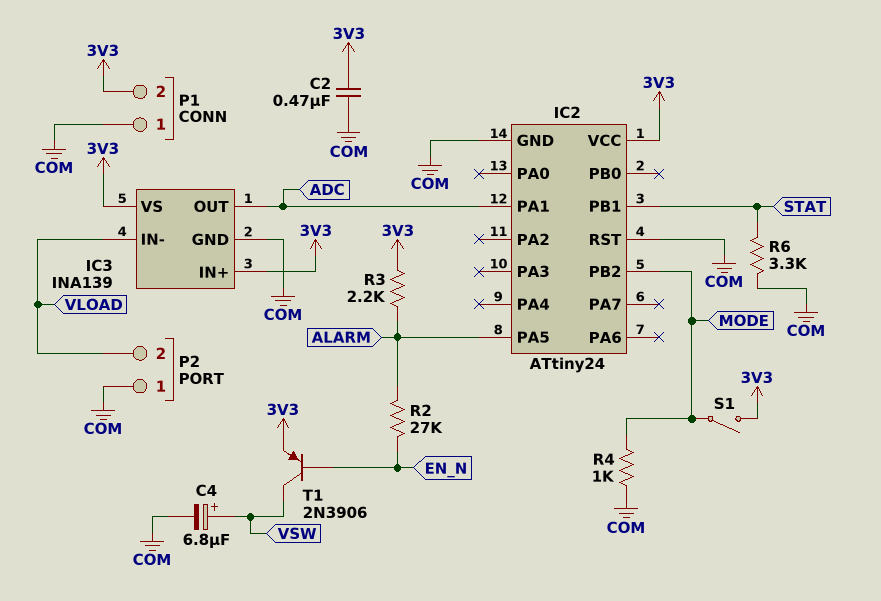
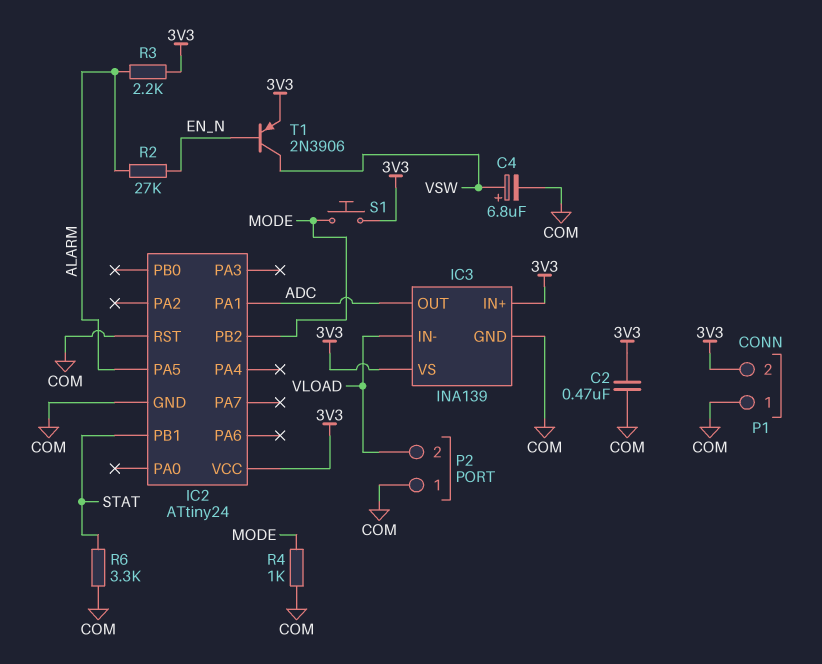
S1: switch (3V3, MODE) -> button (3V3, MODE)

